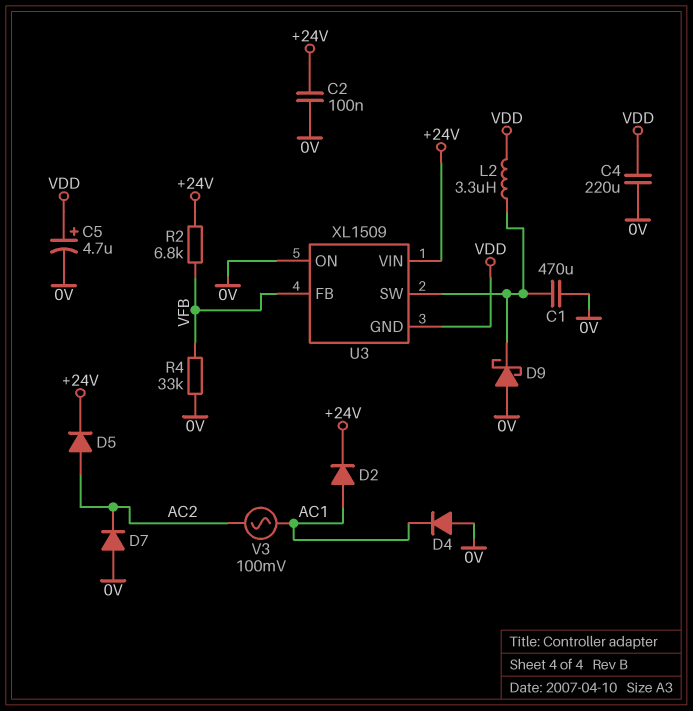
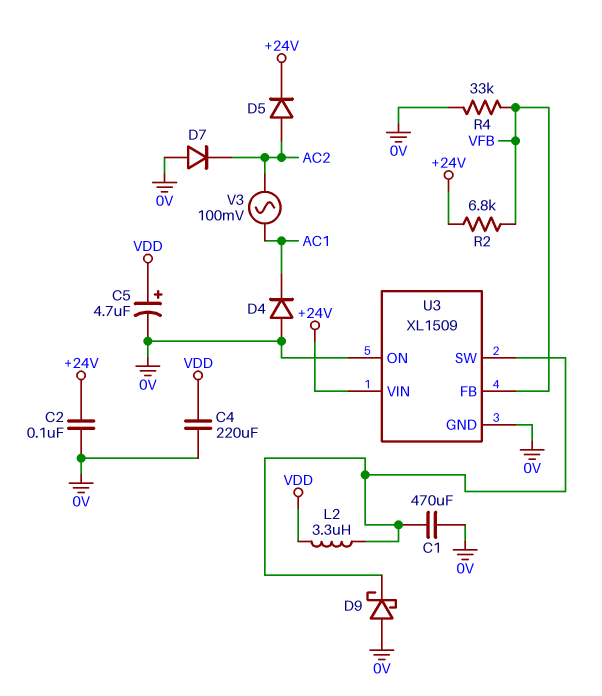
D2: diode (A AC1, K +24V) -> none
U3 pin GND: VDD -> 0V

